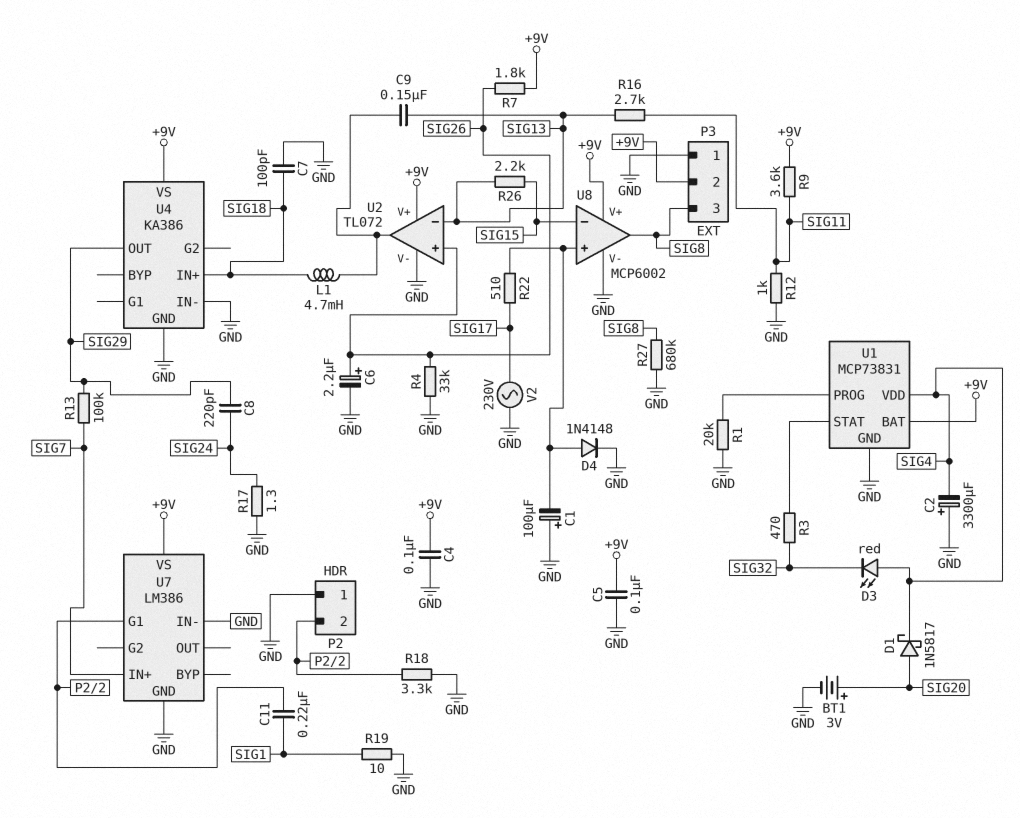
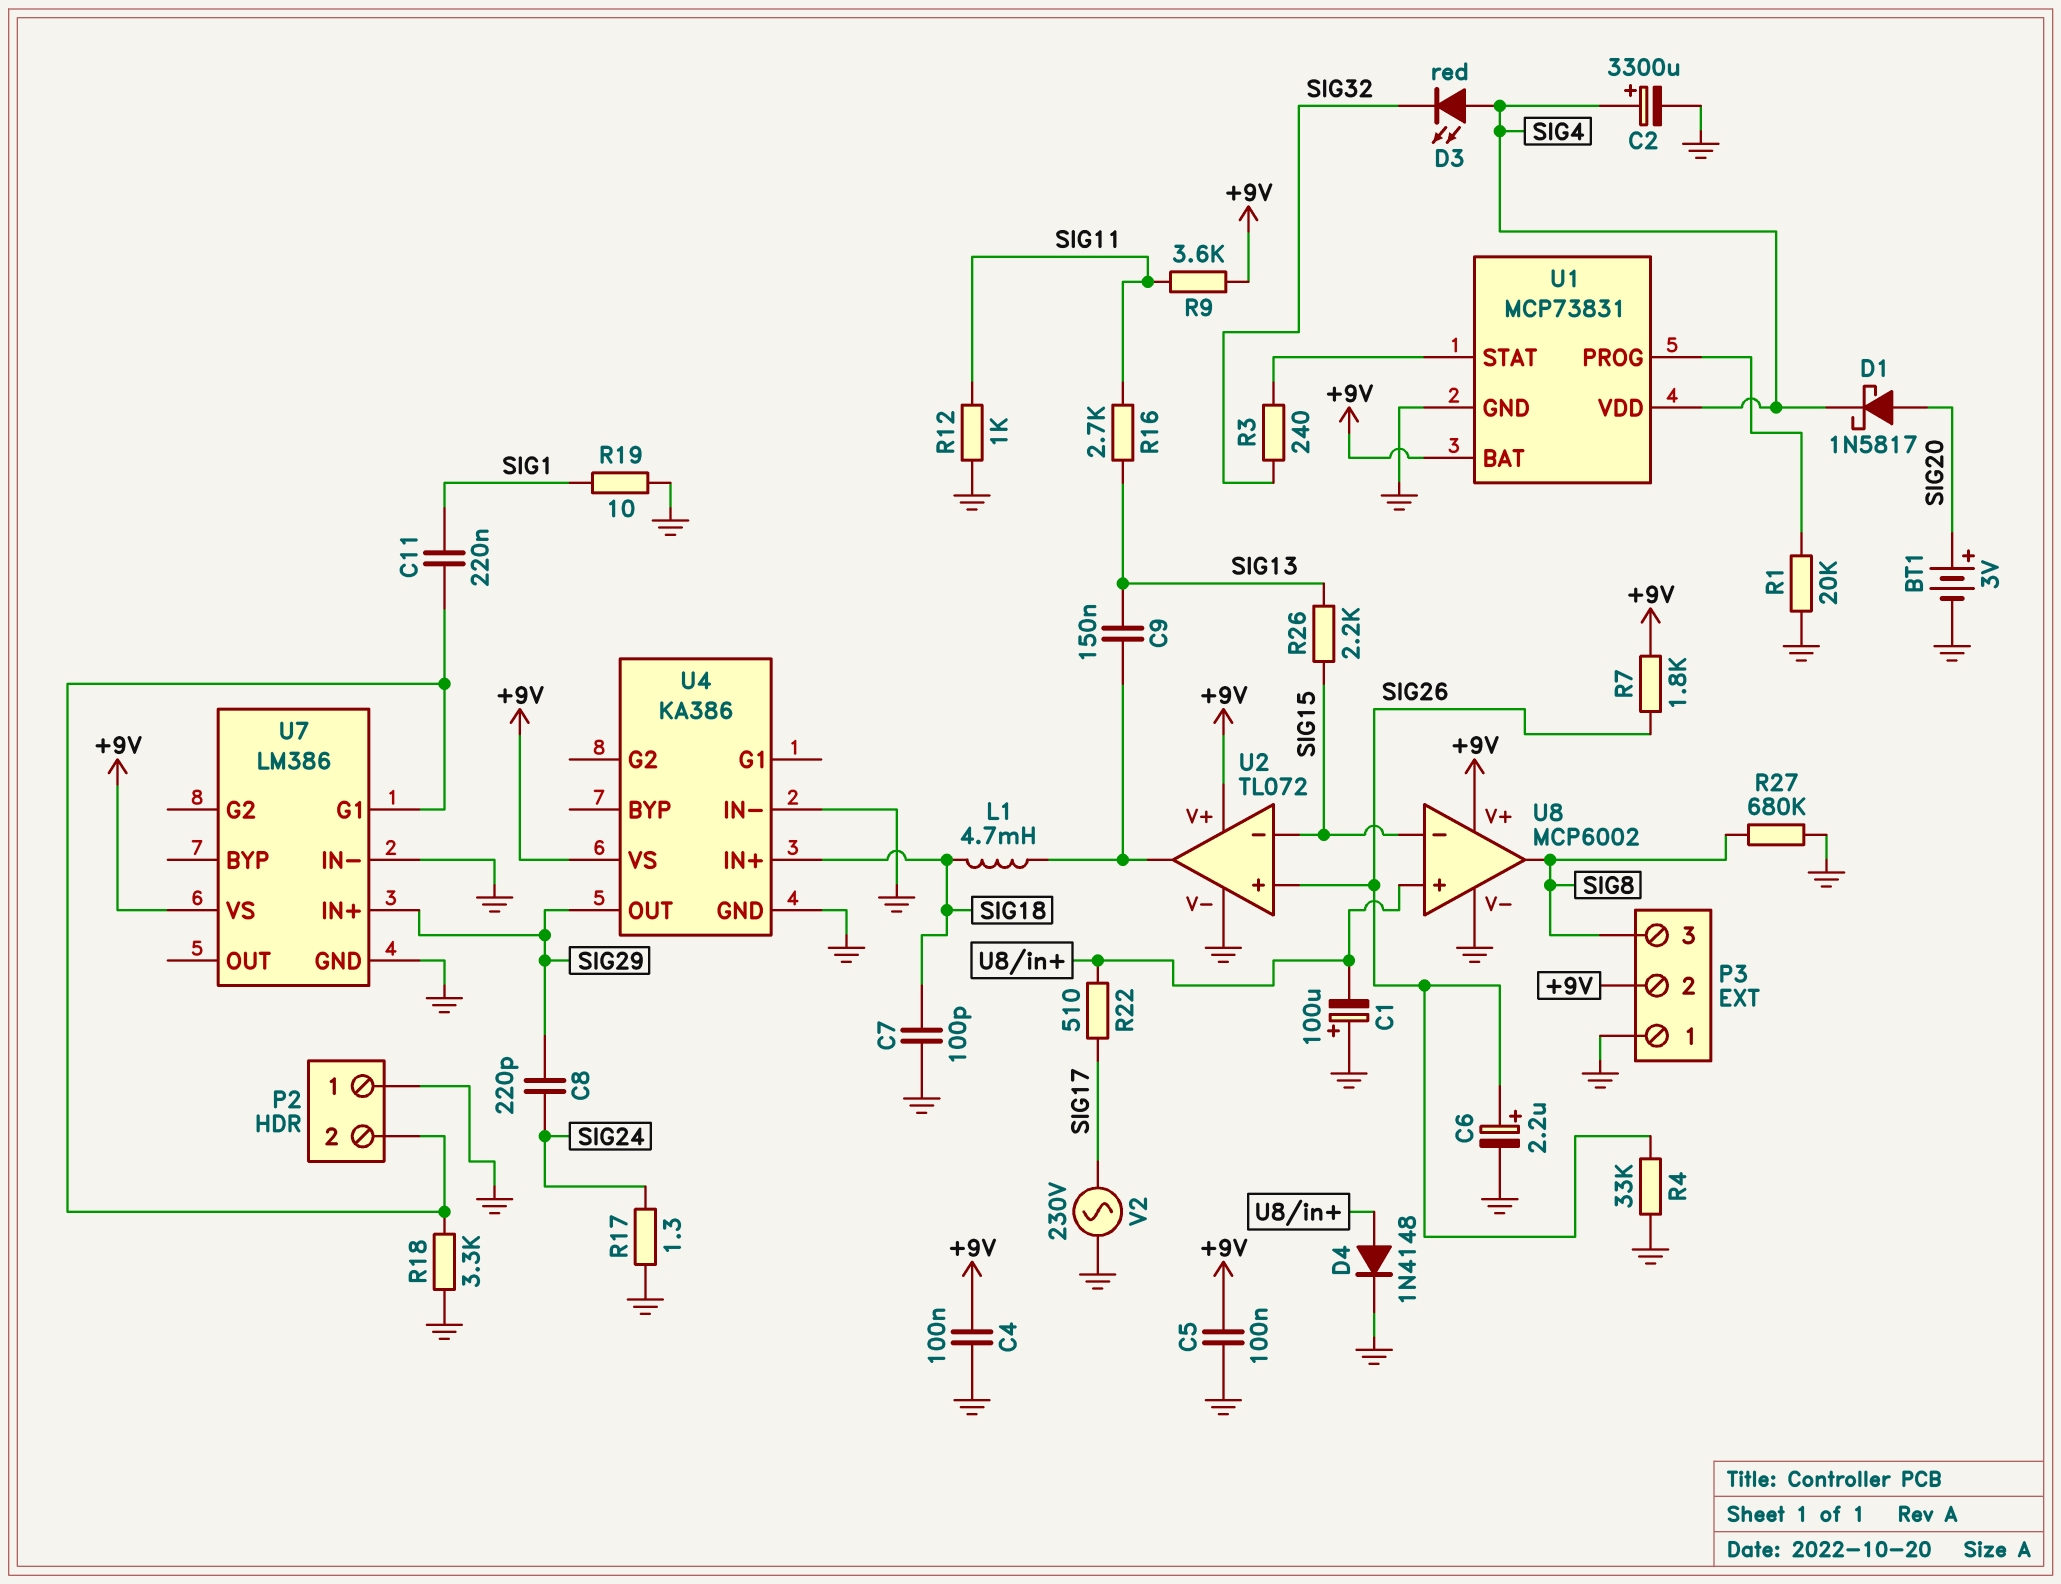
C2: 3300uF (plus GND, minus SIG4) -> 3300uF (plus SIG4, minus GND)
R3: 470 (SIG32, U1/STAT) -> 240 (SIG32, U1/STAT)
R13: 100k (SIG7, SIG29) -> none
U2 pin in-: SIG13 -> SIG15
U7 pin IN+: SIG7 -> SIG29

